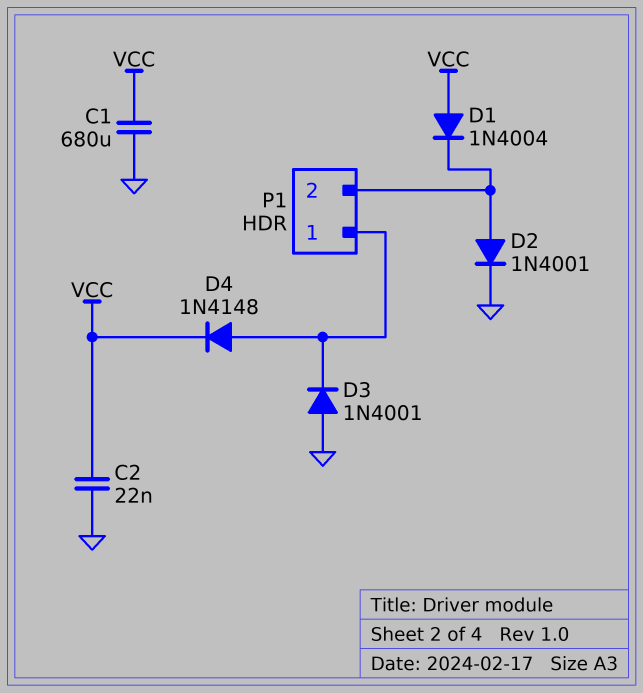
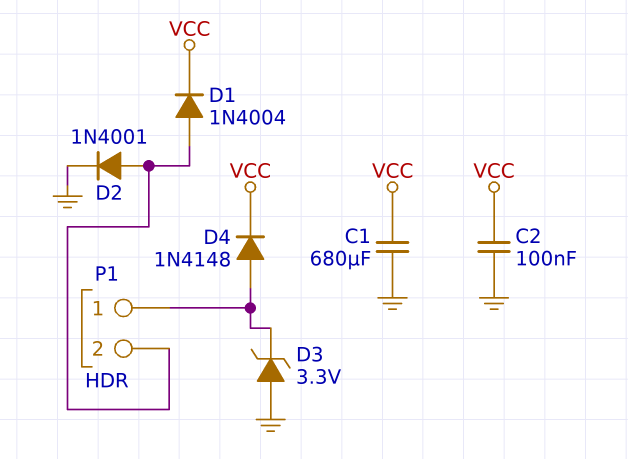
C2: 22nF (GND, VCC) -> 100nF (GND, VCC)
D1: diode 1N4004 (A VCC, K P1/2) -> diode 1N4004 (A P1/2, K VCC)
D3: diode 1N4001 (A GND, K P1/1) -> zener 3.3V (A GND, K P1/1)

